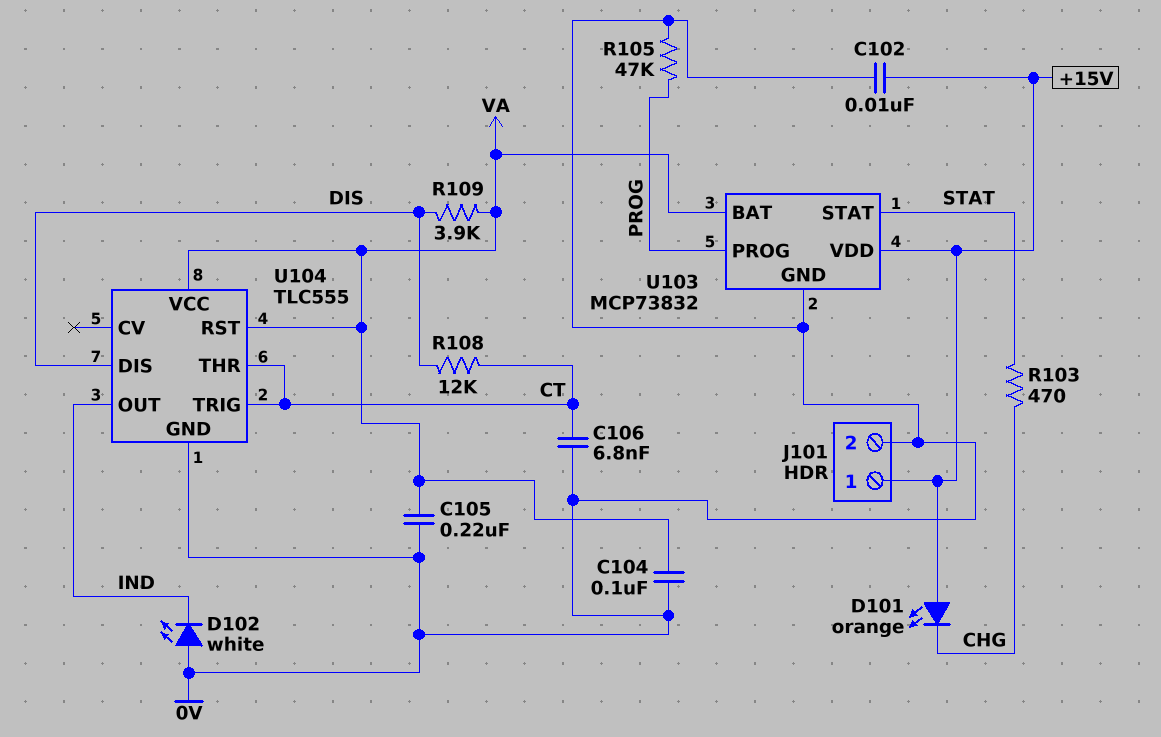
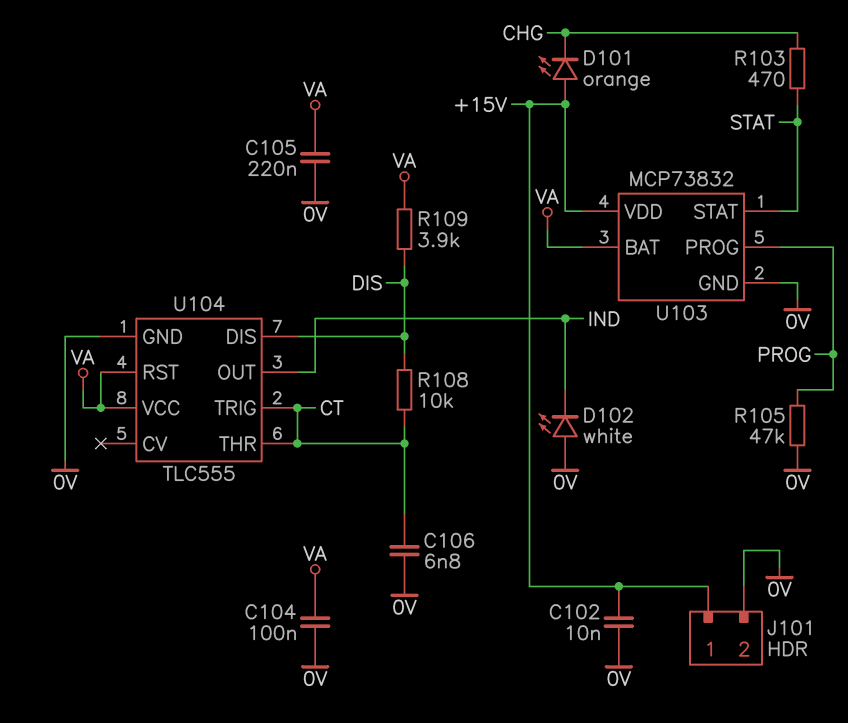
R108: 12k (CT, DIS) -> 10k (CT, DIS)

